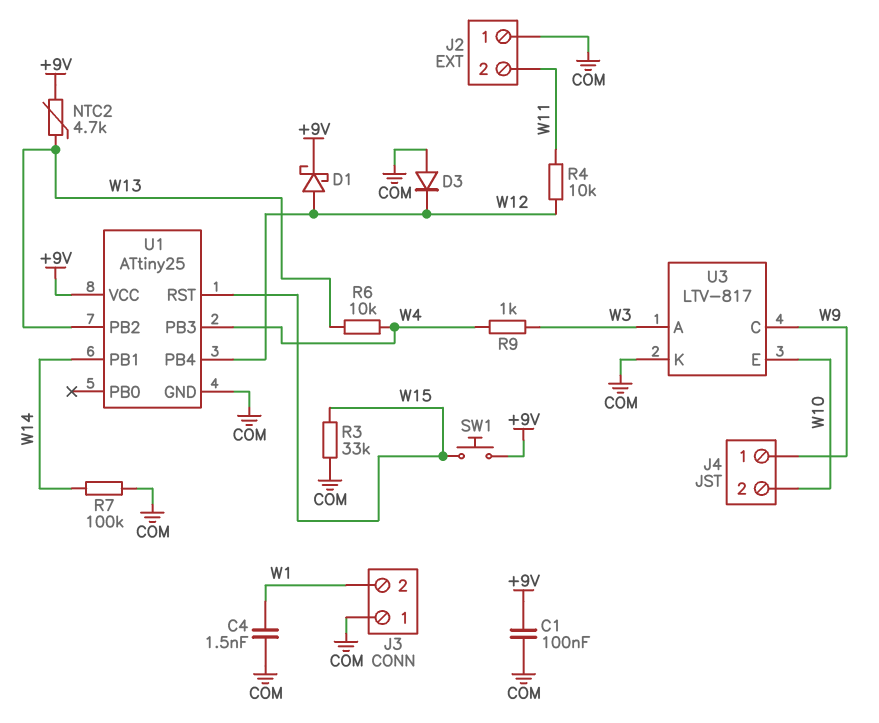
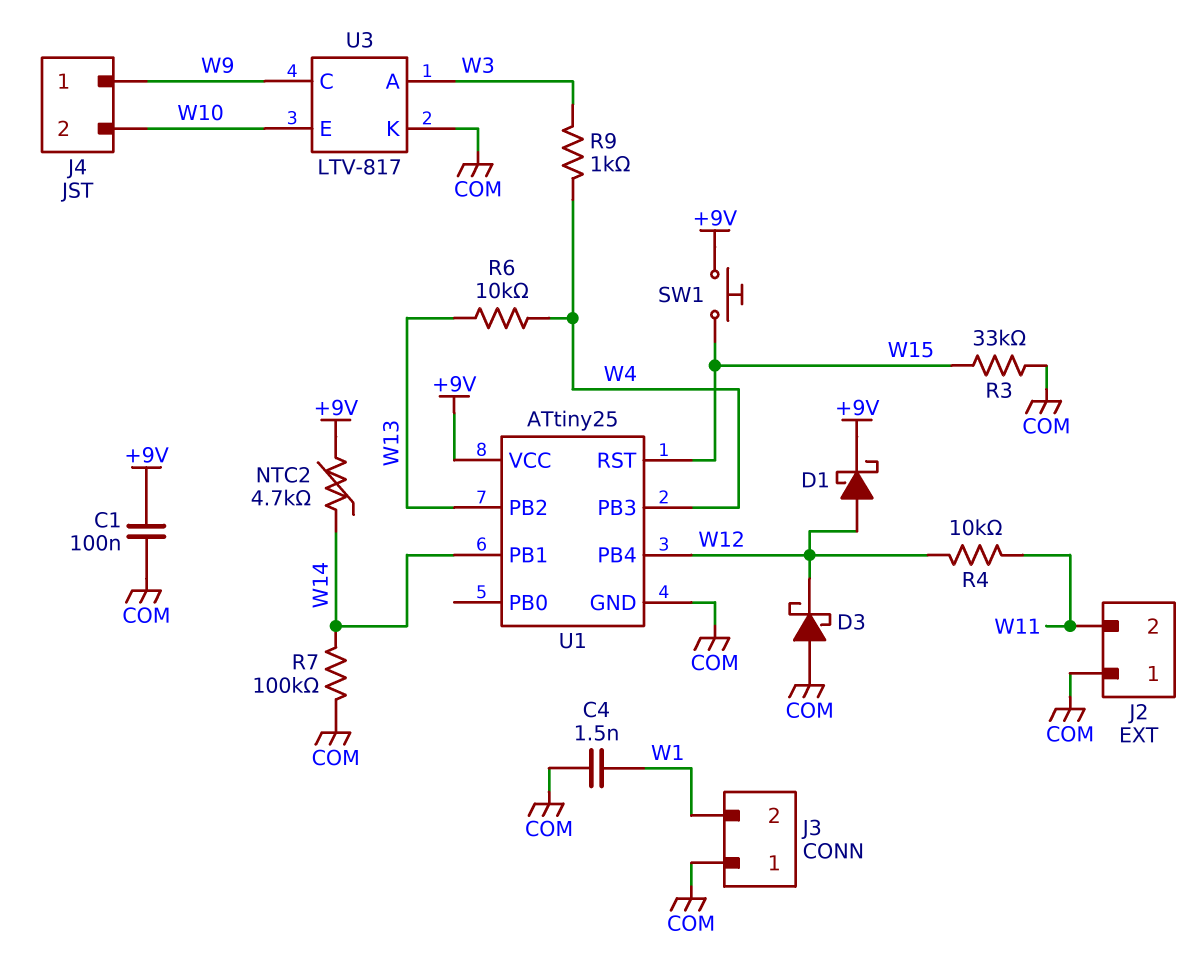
D3: diode (A COM, K W12) -> schottky (A COM, K W12)
NTC2: 4.7k (+9V, W13) -> 4.7k (+9V, W14)

